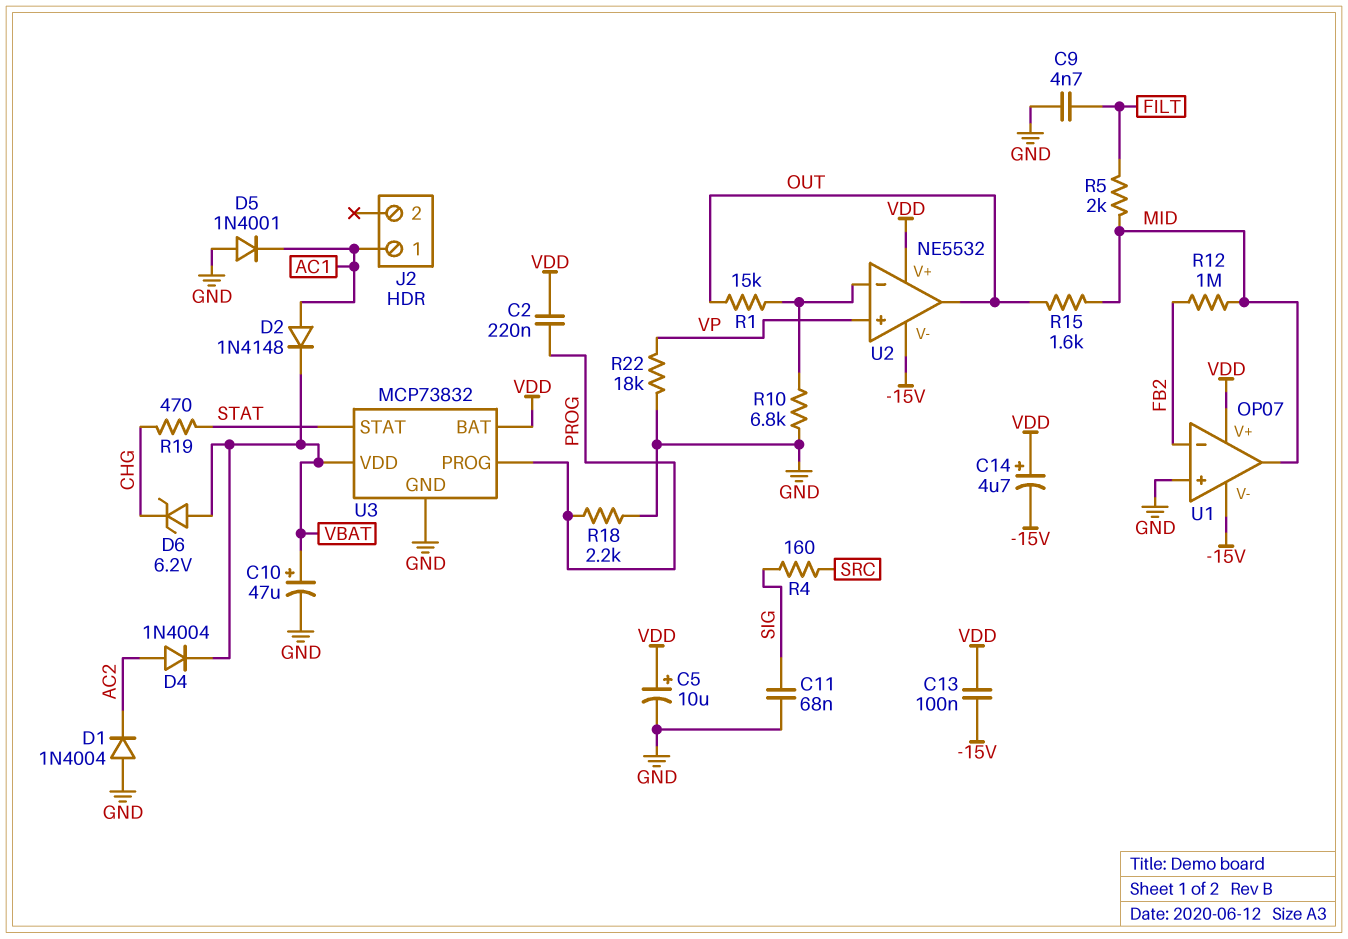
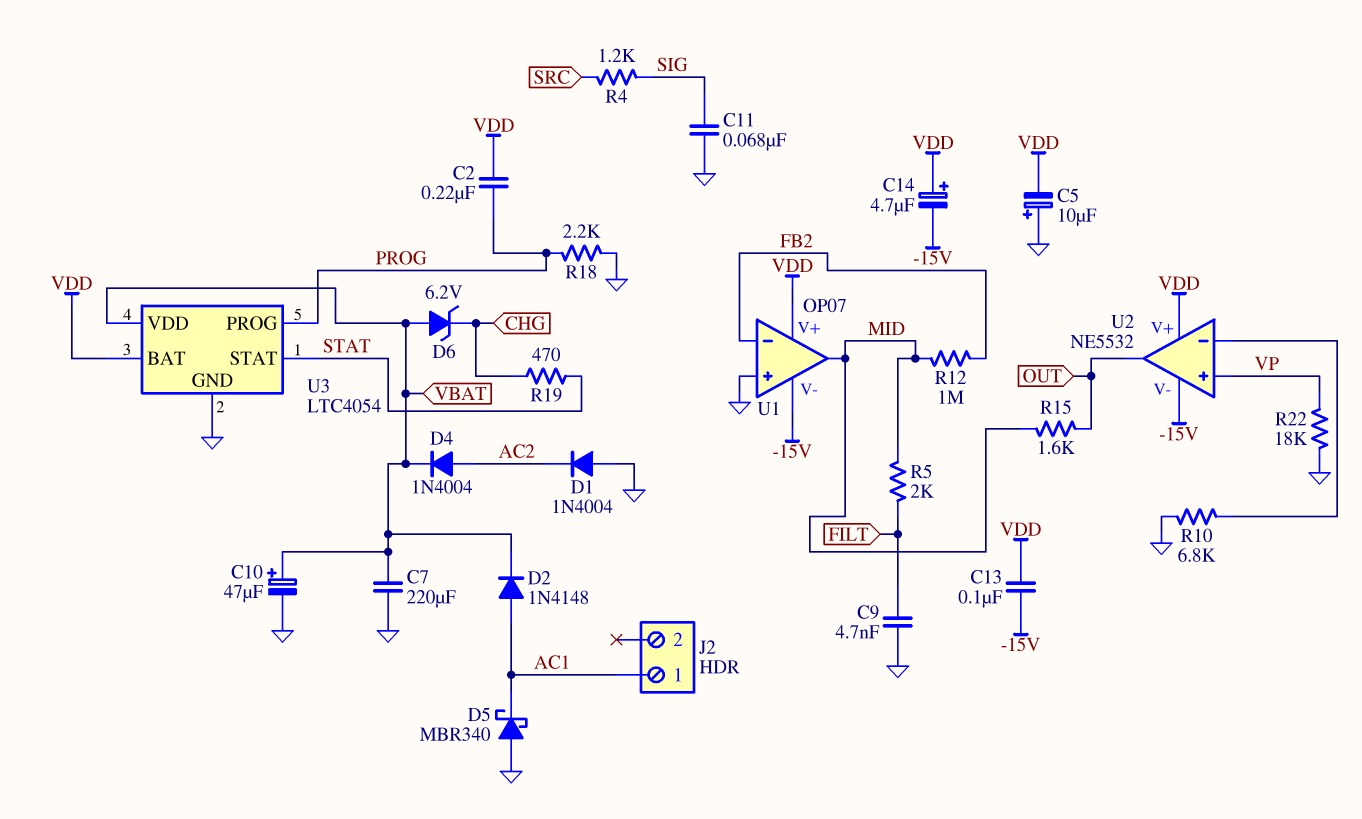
C5: 10uF (plus VDD, minus GND) -> 10uF (plus GND, minus VDD)
C7: none -> 220uF (GND, VBAT)
D5: diode 1N4001 (A GND, K AC1) -> schottky MBR340 (A GND, K AC1)
R1: 15k (OUT, U2/in-) -> none
R4: 160 (SIG, SRC) -> 1.2k (SIG, SRC)
U3: MCP73832 -> LTC4054

